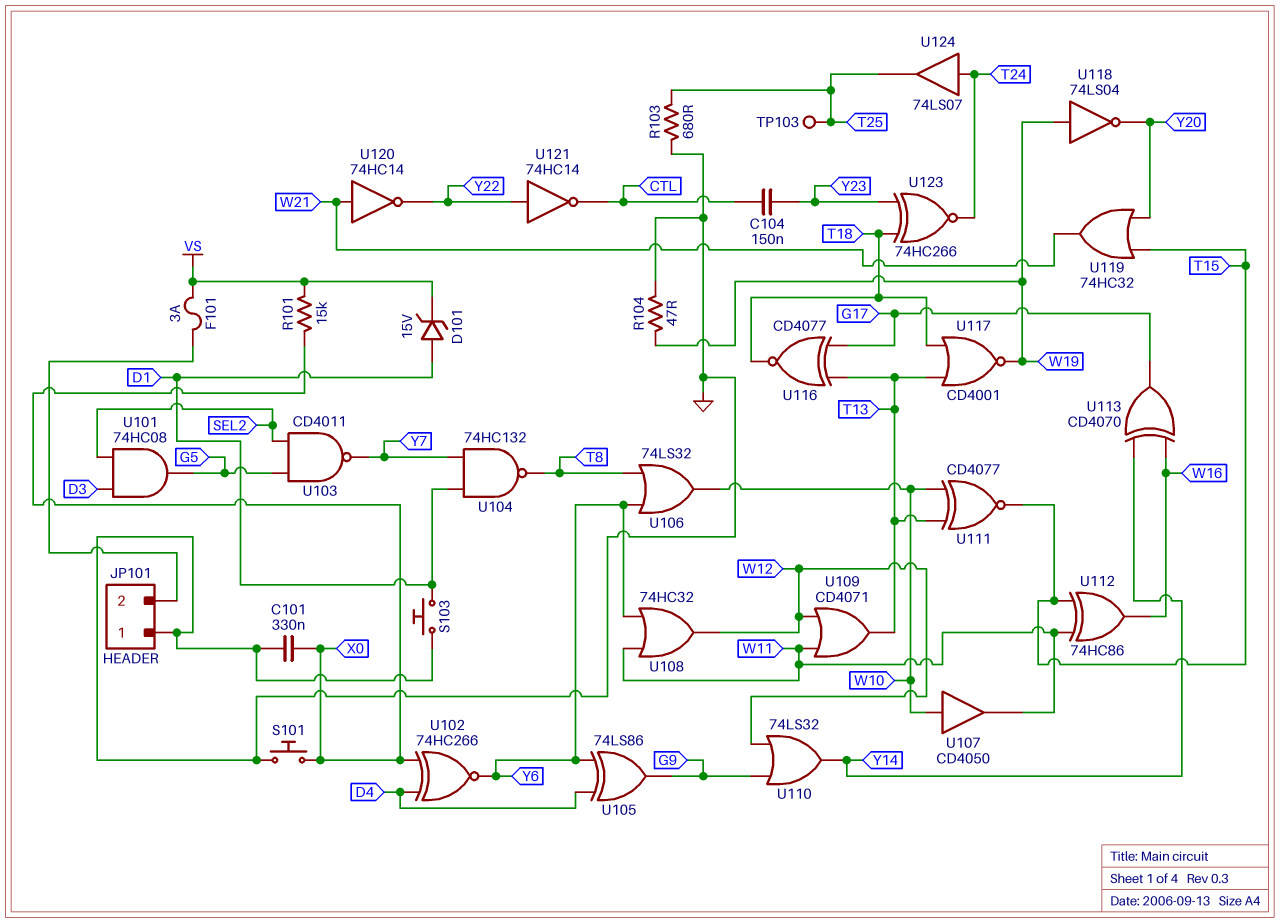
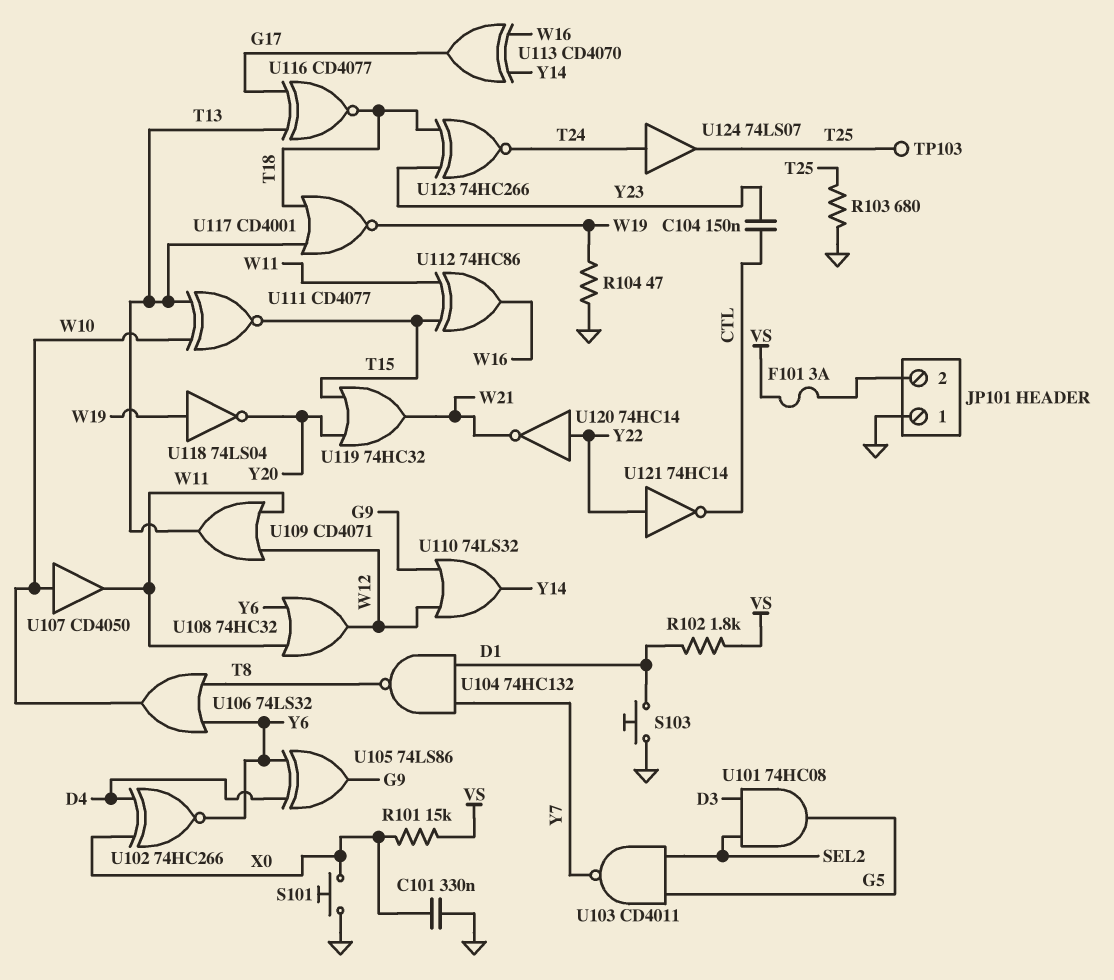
D101: zener 15V (A D1, K VS) -> none
R102: none -> 1.8k (D1, VS)
U120: NOT 74HC14 (in W21, out Y22) -> NOT 74HC14 (in Y22, out W21)

